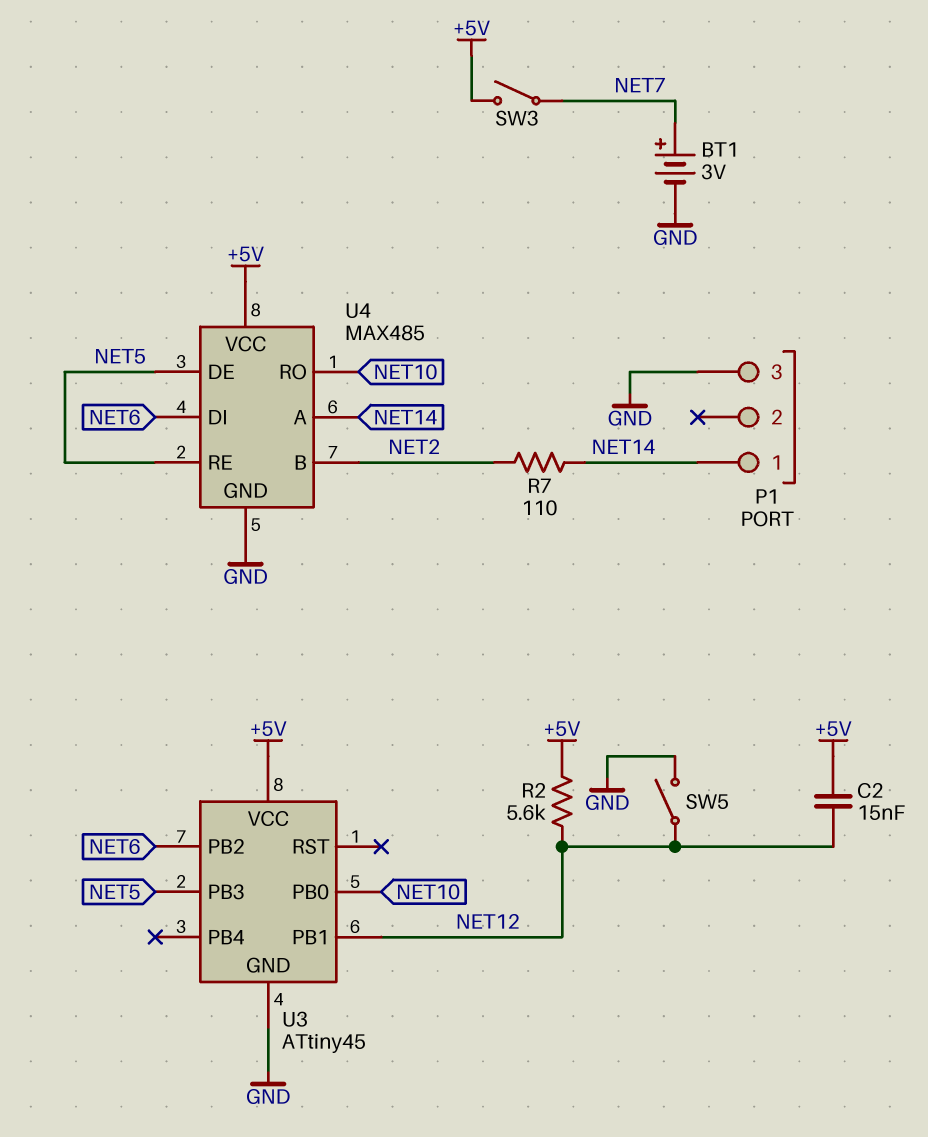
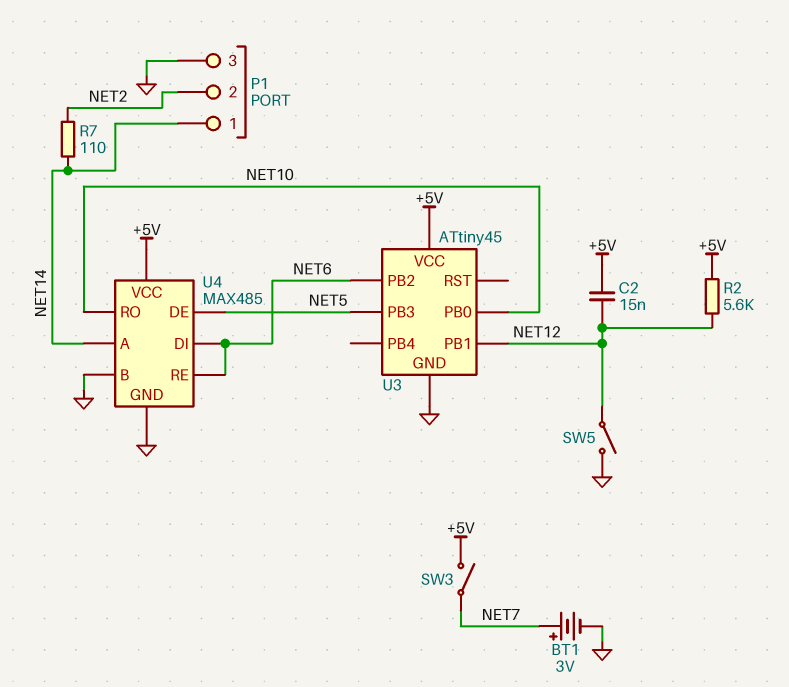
P1 pin 2: none -> NET2
U4 pin B: NET2 -> GND
U4 pin RE: NET5 -> NET6

